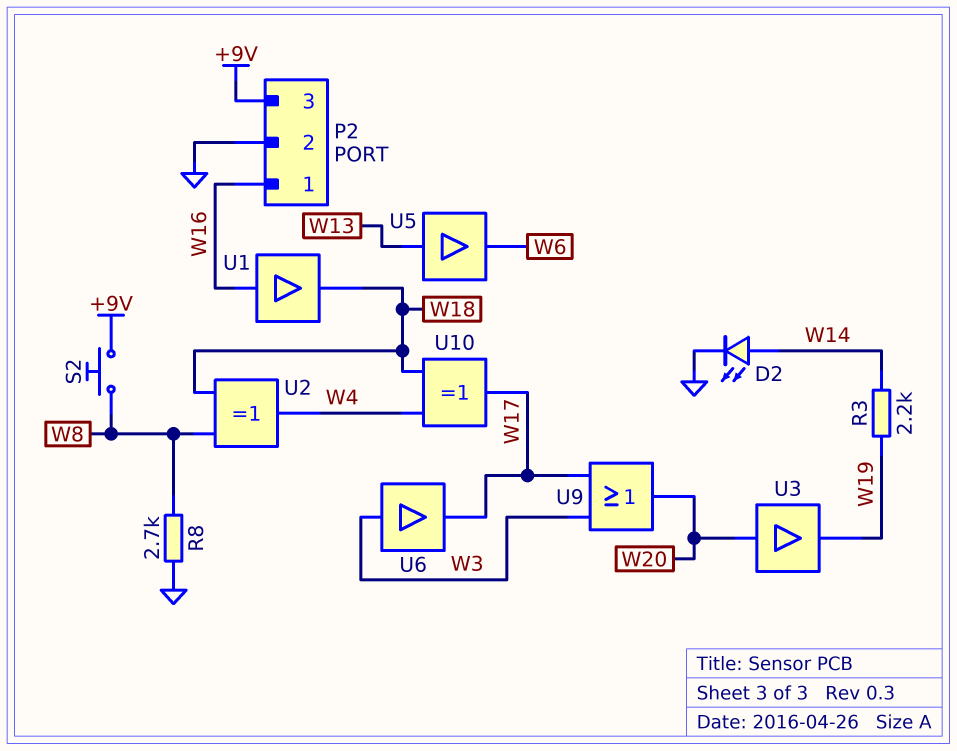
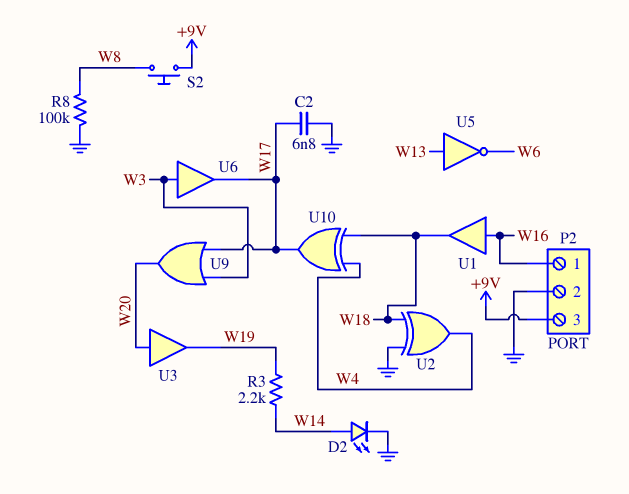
C2: none -> 6.8nF (GND, W17)
R8: 2.7k (GND, W8) -> 100k (GND, W8)
U2: XOR (in W8, in W18, out W4) -> XOR (in GND, in W18, out W4)
U5: buffer (in W13, out W6) -> NOT (in W13, out W6)

